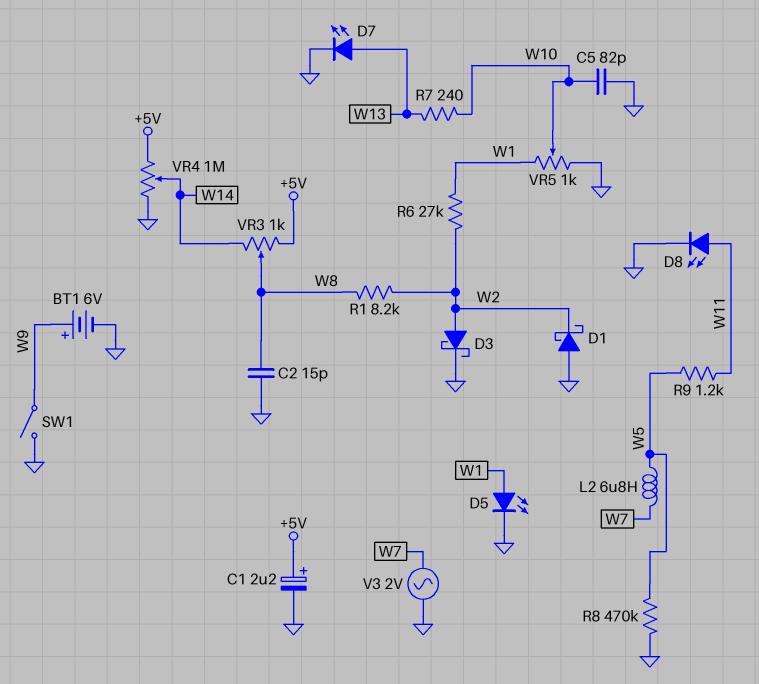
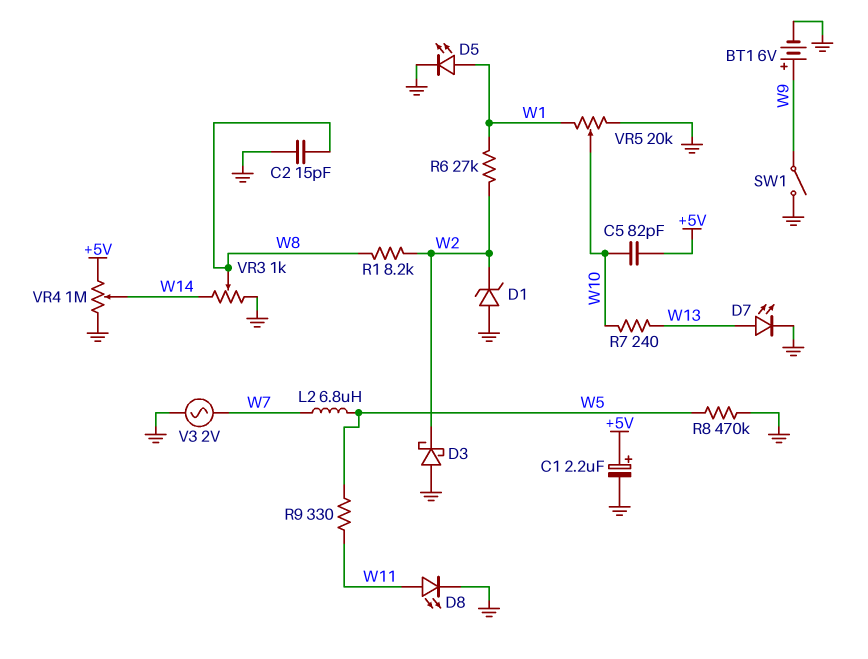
C5: 82pF (GND, W10) -> 82pF (+5V, W10)
D1: schottky (A GND, K W2) -> zener (A GND, K W2)
D3: schottky (A W2, K GND) -> schottky (A GND, K W2)
R9: 1.2k (W5, W11) -> 330 (W5, W11)
VR3: 1k (+5V, W14, wiper W8) -> 1k (GND, W14, wiper W8)
VR5: 1k (GND, W1, wiper W10) -> 20k (GND, W1, wiper W10)

